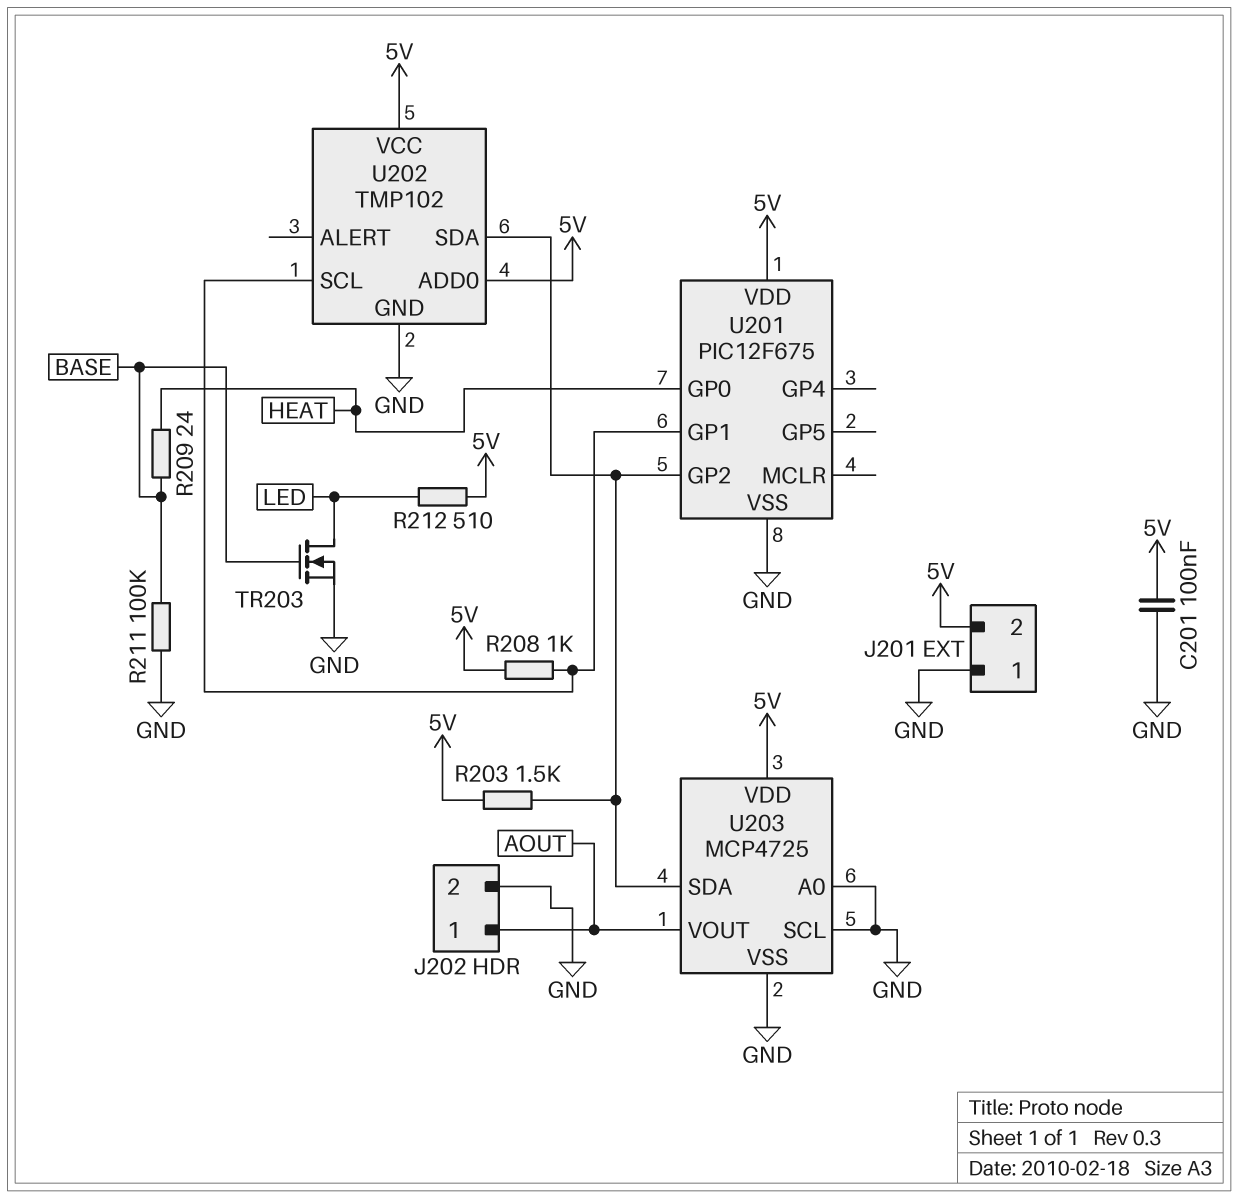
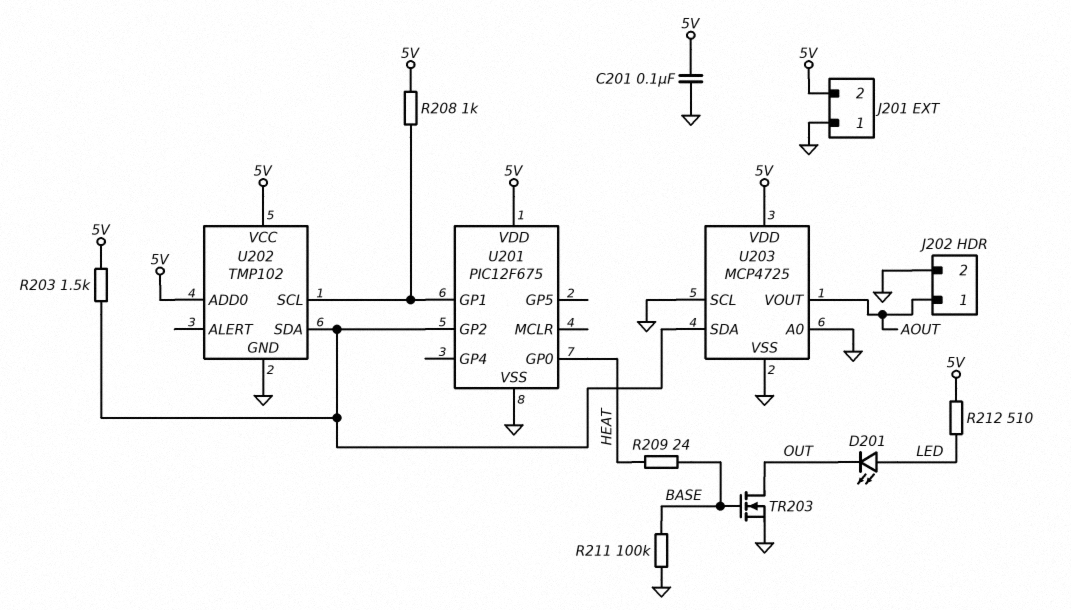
D201: none -> LED (A LED, K OUT)
TR203: NMOS (G BASE, D LED, S GND) -> NMOS (G BASE, D OUT, S GND)

